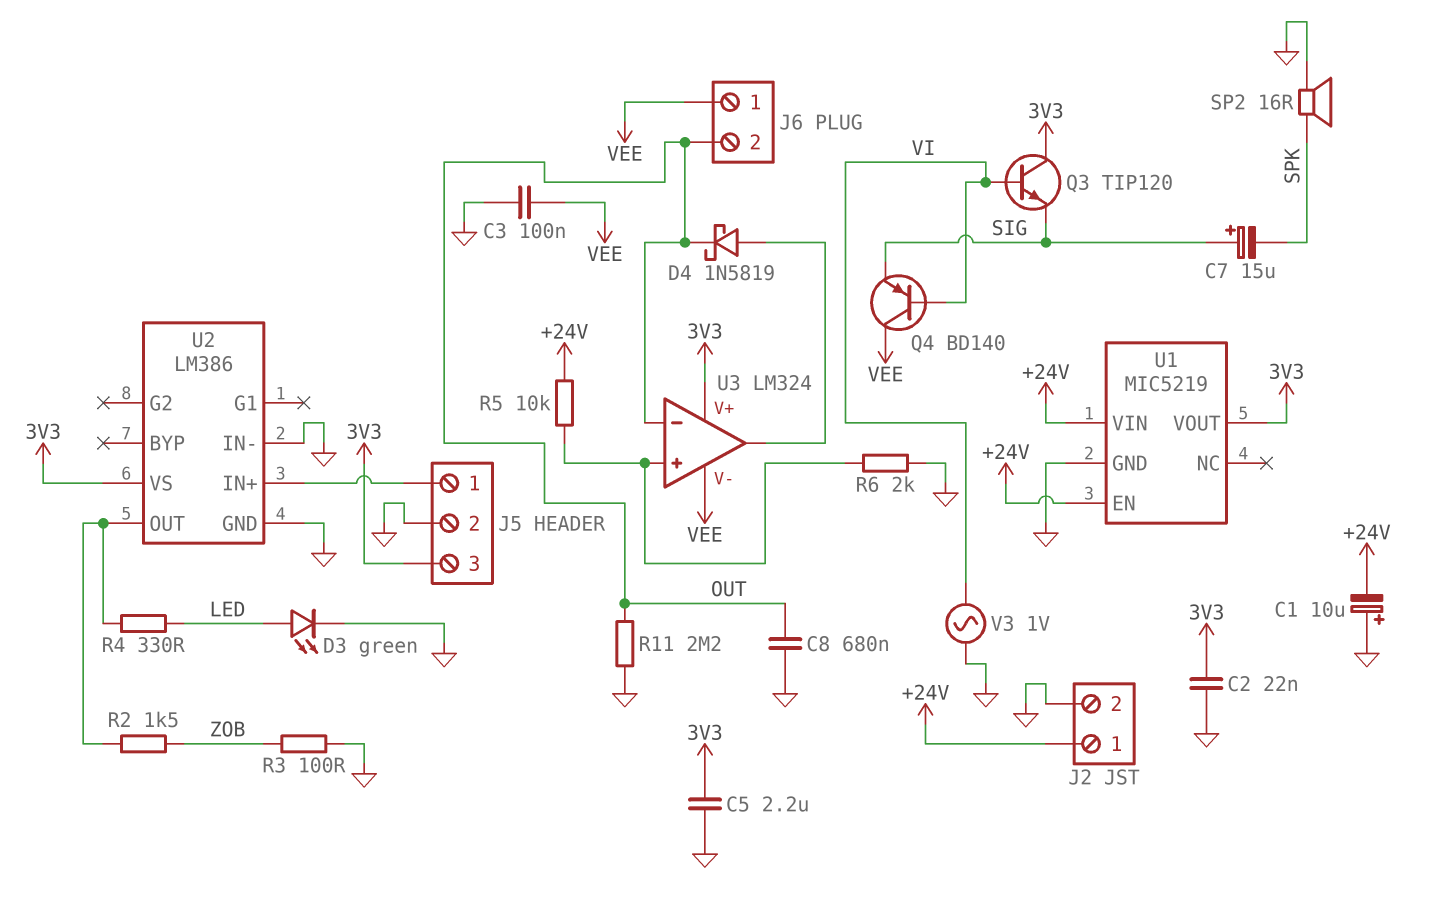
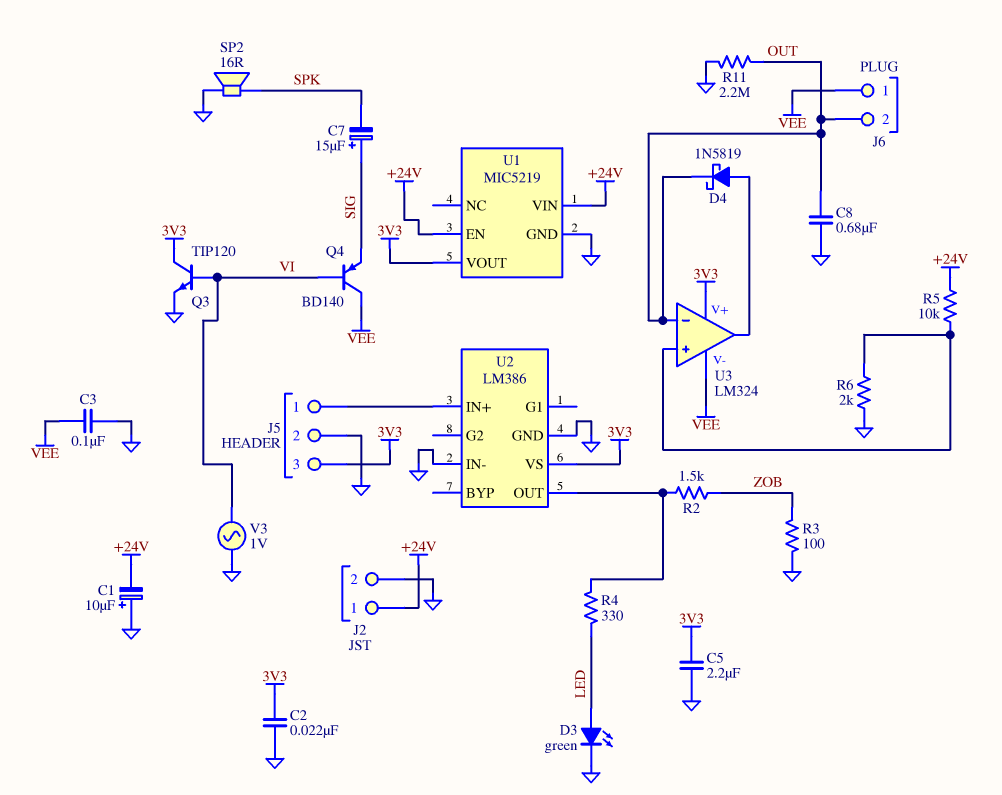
Q3: NPN TIP120 (B VI, C 3V3, E SIG) -> NPN TIP120 (B VI, C 3V3, E GND)

